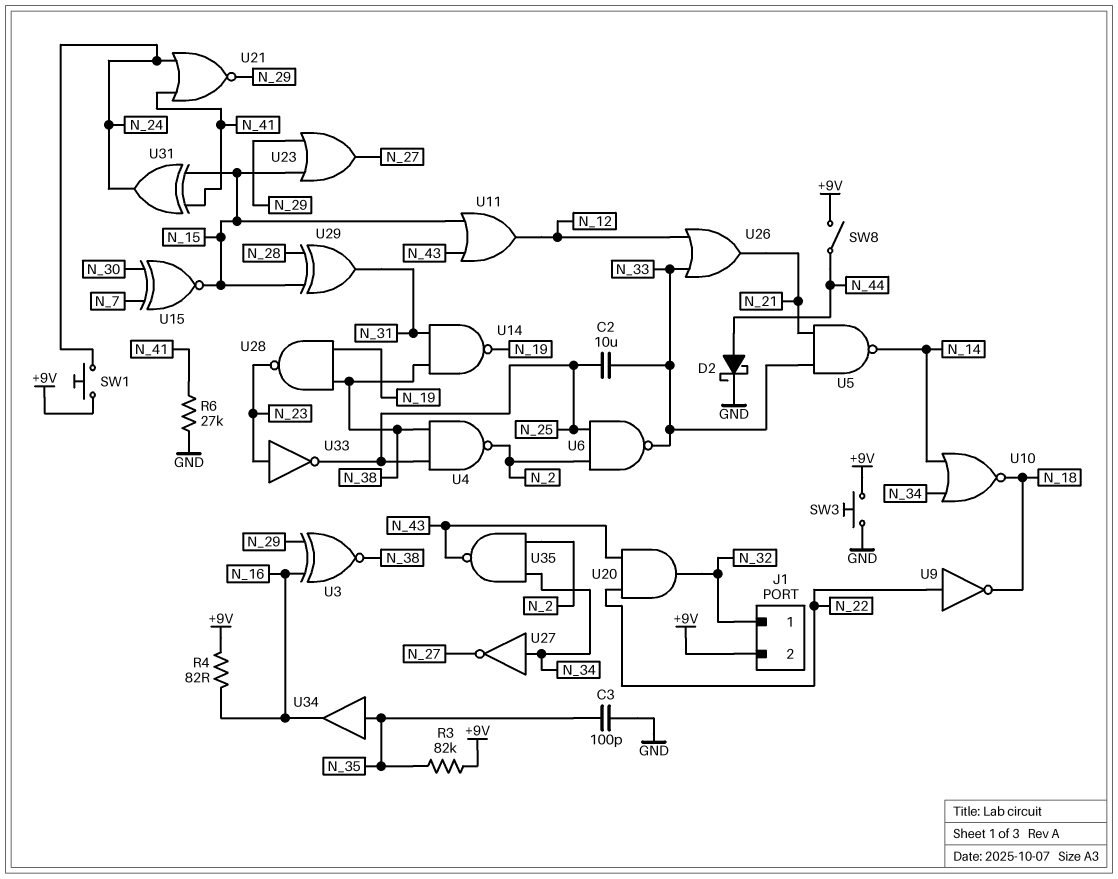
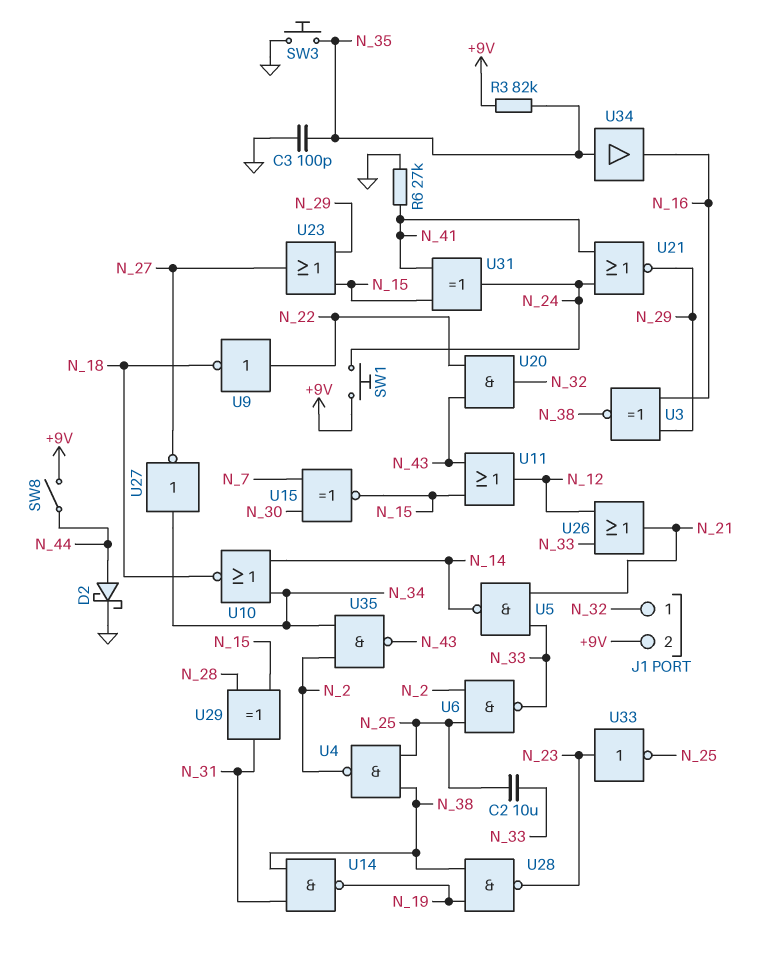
R4: 82 (+9V, N_16) -> none
SW3: button (+9V, GND) -> button (GND, N_35)

